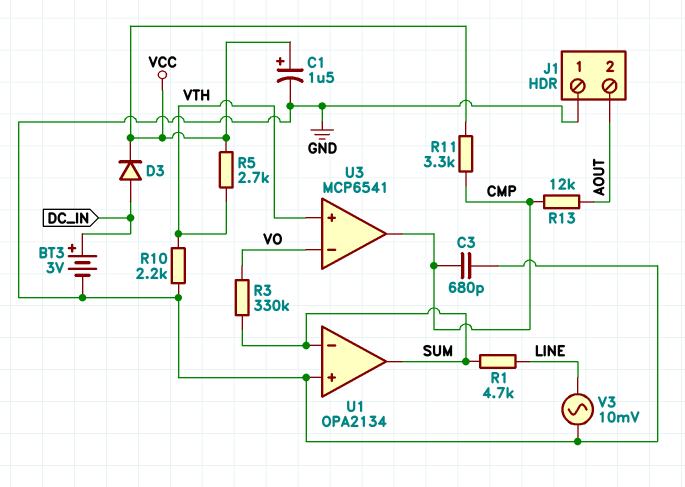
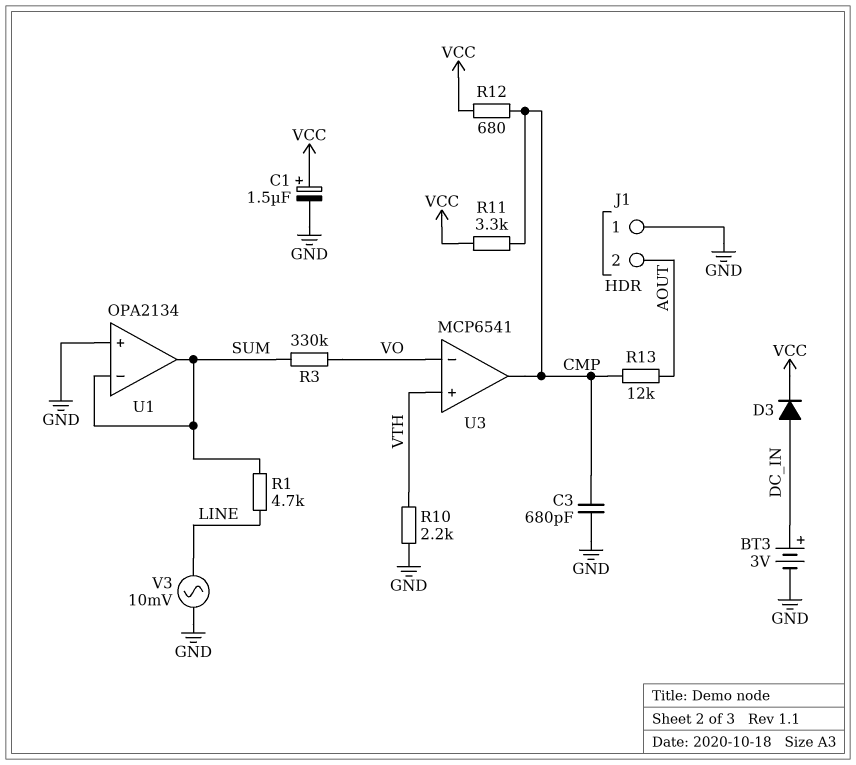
R5: 2.7k (VCC, VTH) -> none
R12: none -> 680 (CMP, VCC)

